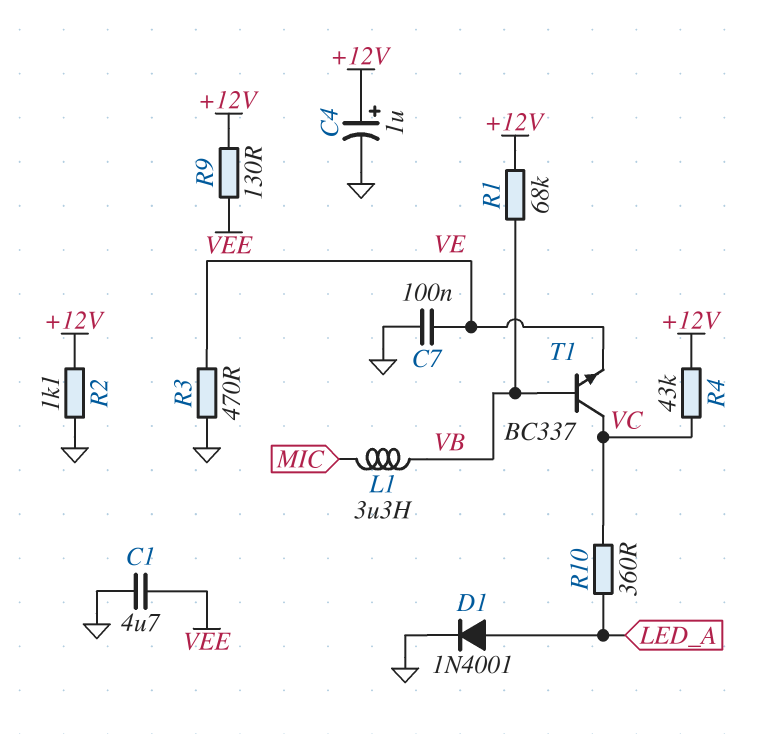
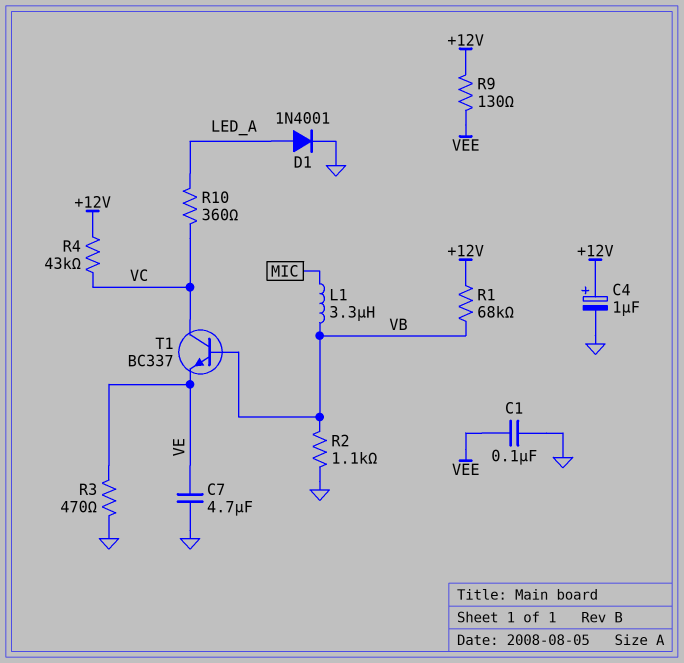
C1: 4.7uF (GND, VEE) -> 100nF (GND, VEE)
C7: 100nF (GND, VE) -> 4.7uF (GND, VE)
R2: 1.1k (+12V, GND) -> 1.1k (GND, VB)

